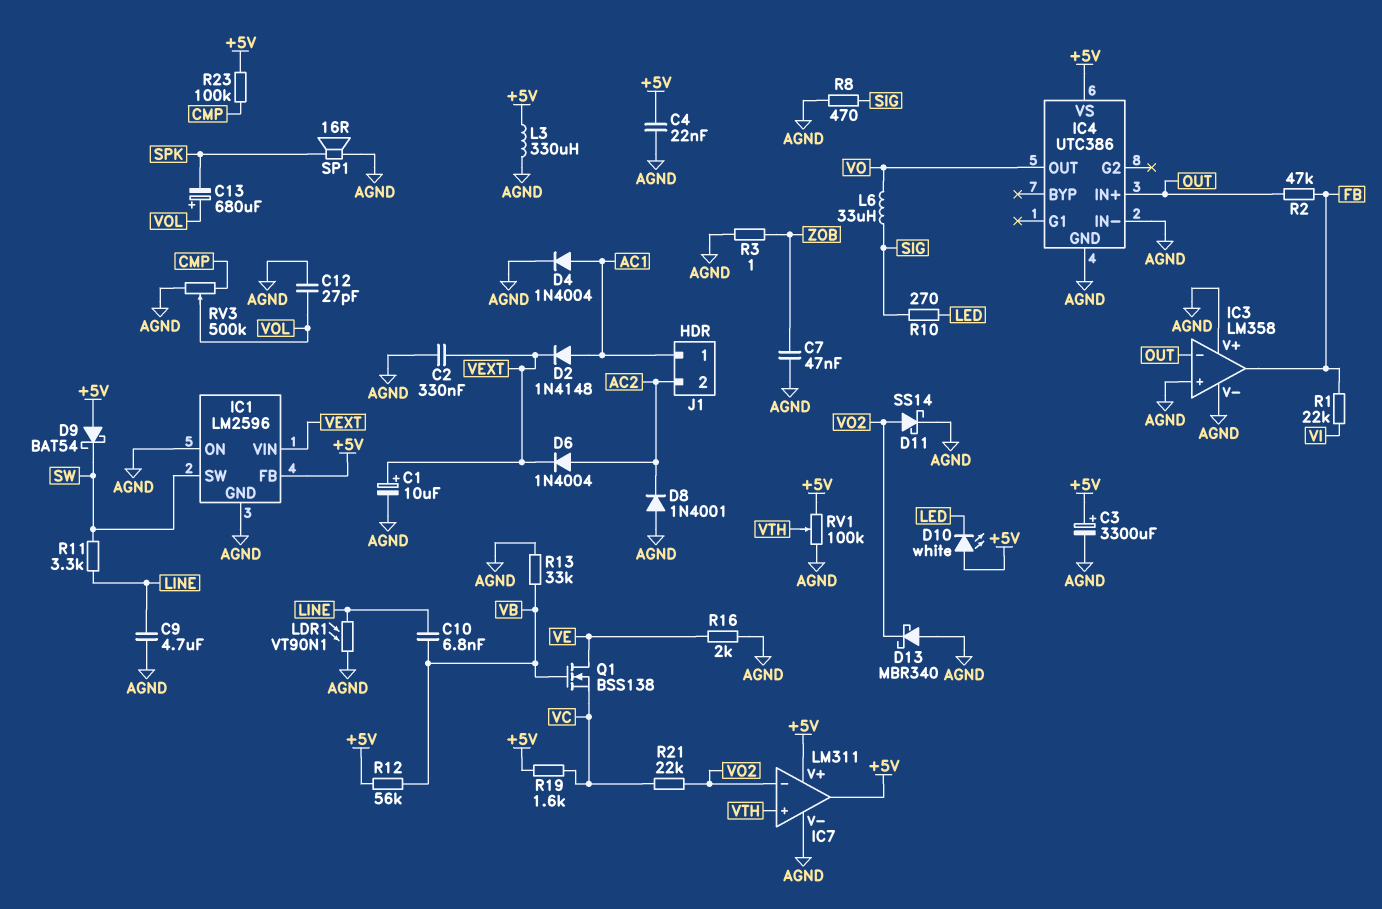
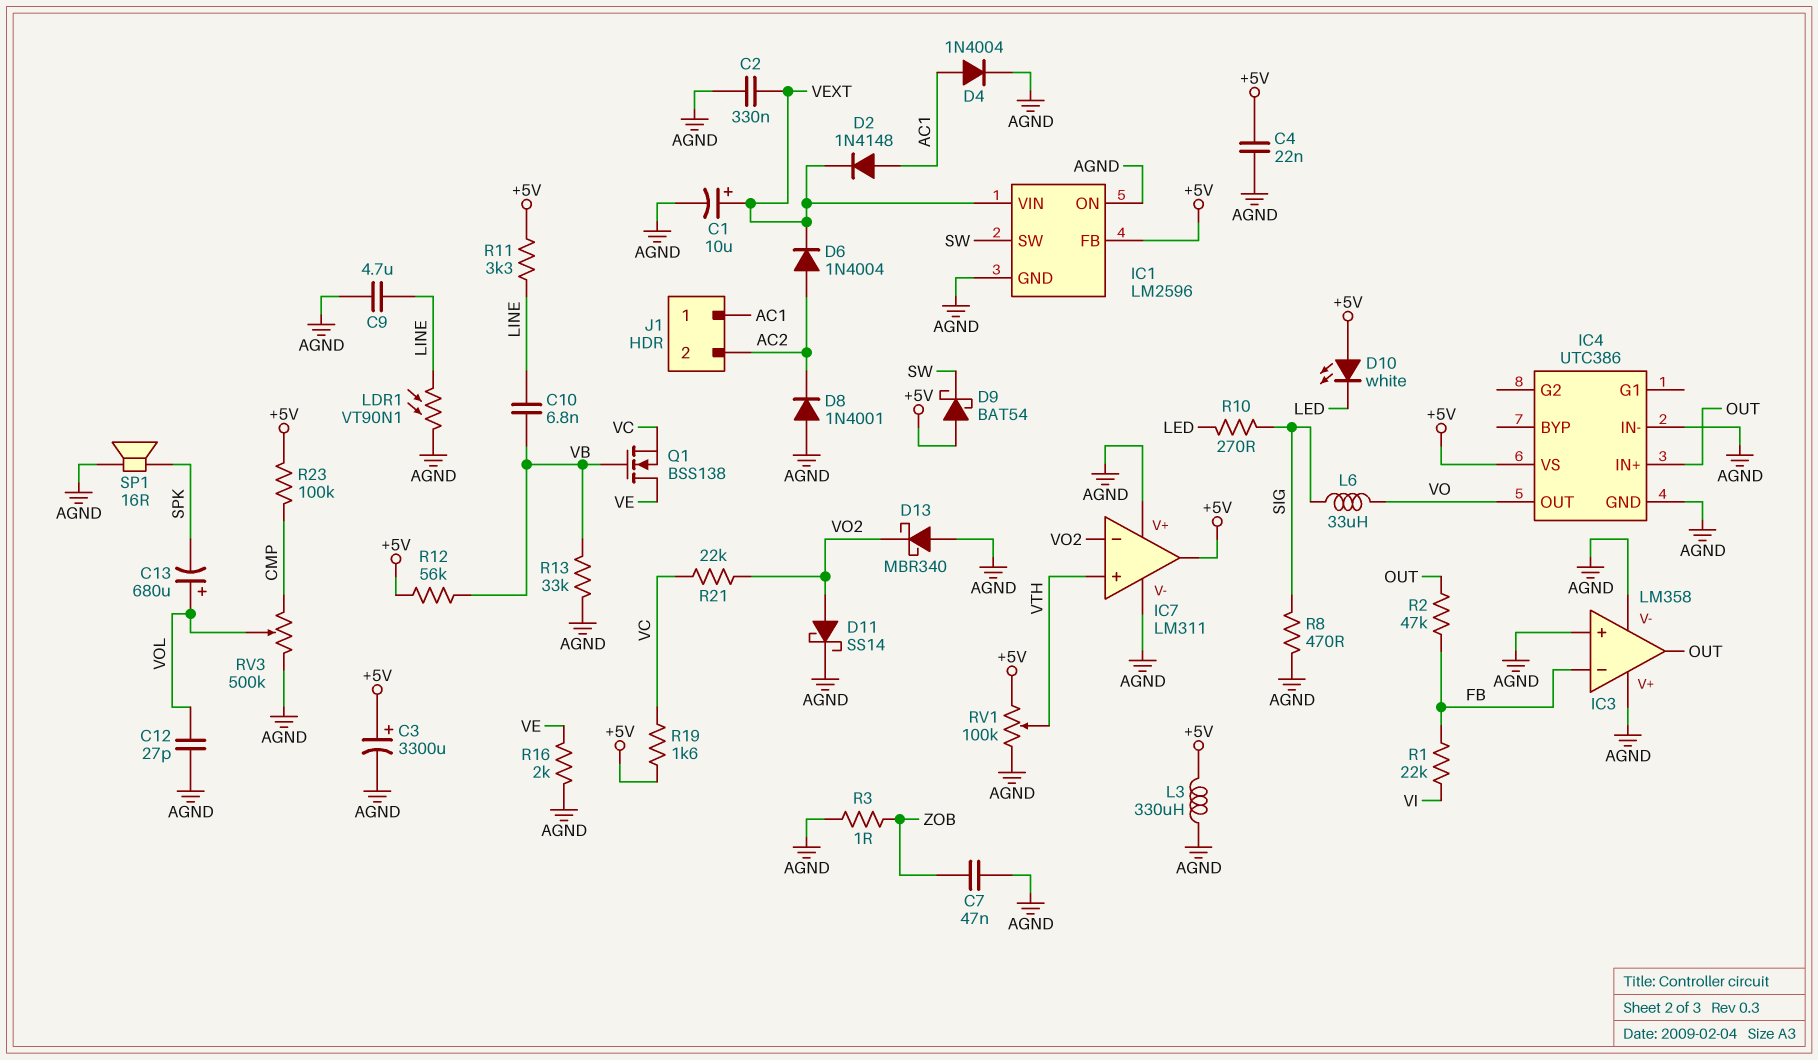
IC3 pin in-: OUT -> FB
IC3 pin out: FB -> OUT
IC7 pin V+: +5V -> AGND
R11: 3.3k (LINE, SW) -> 3.3k (+5V, LINE)

